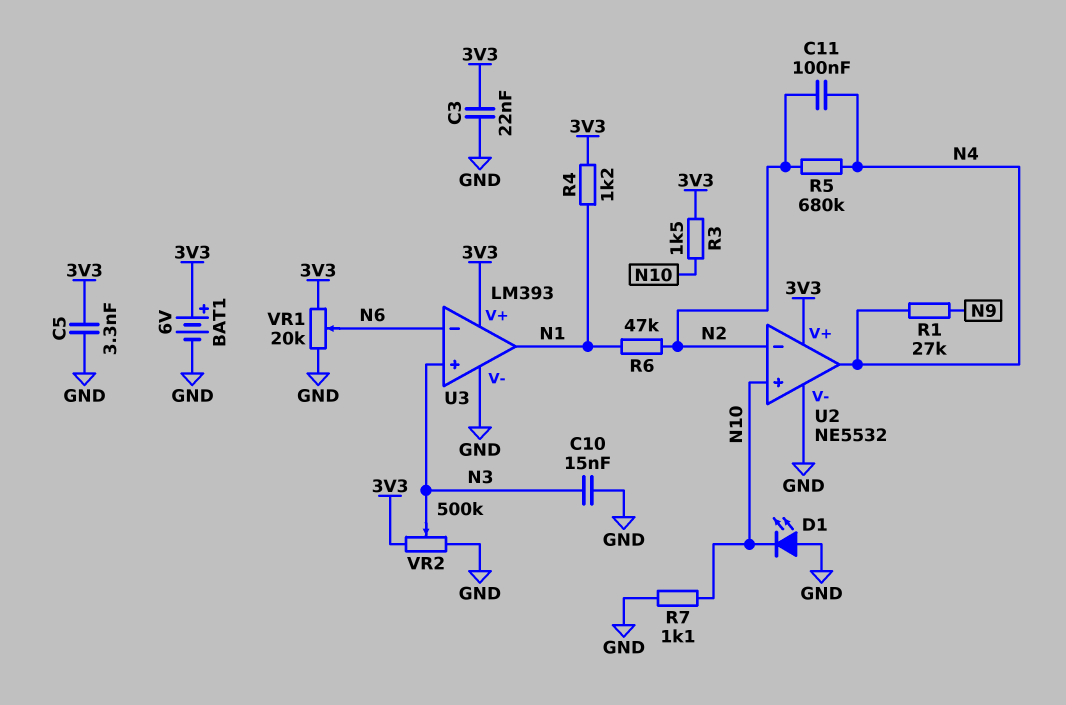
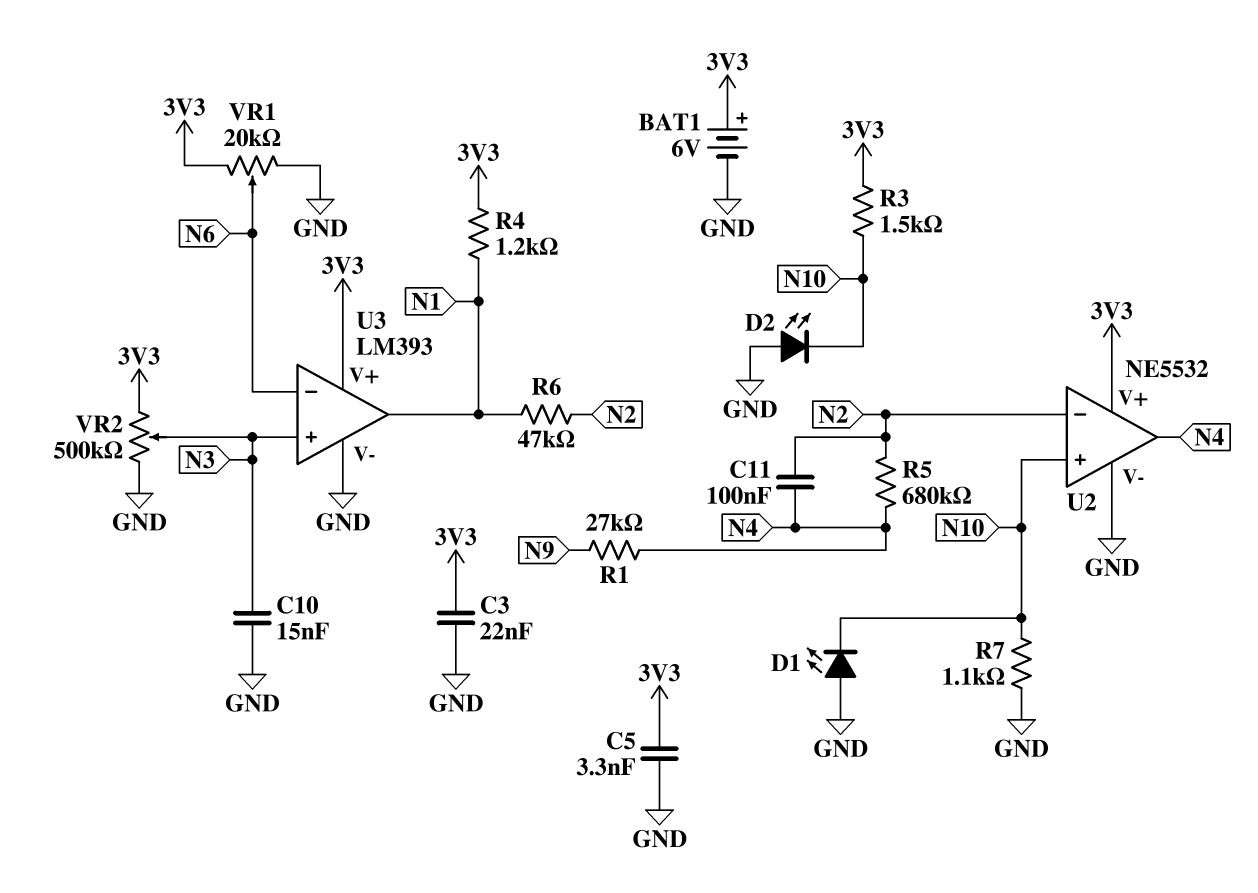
D2: none -> LED (A GND, K N10)

